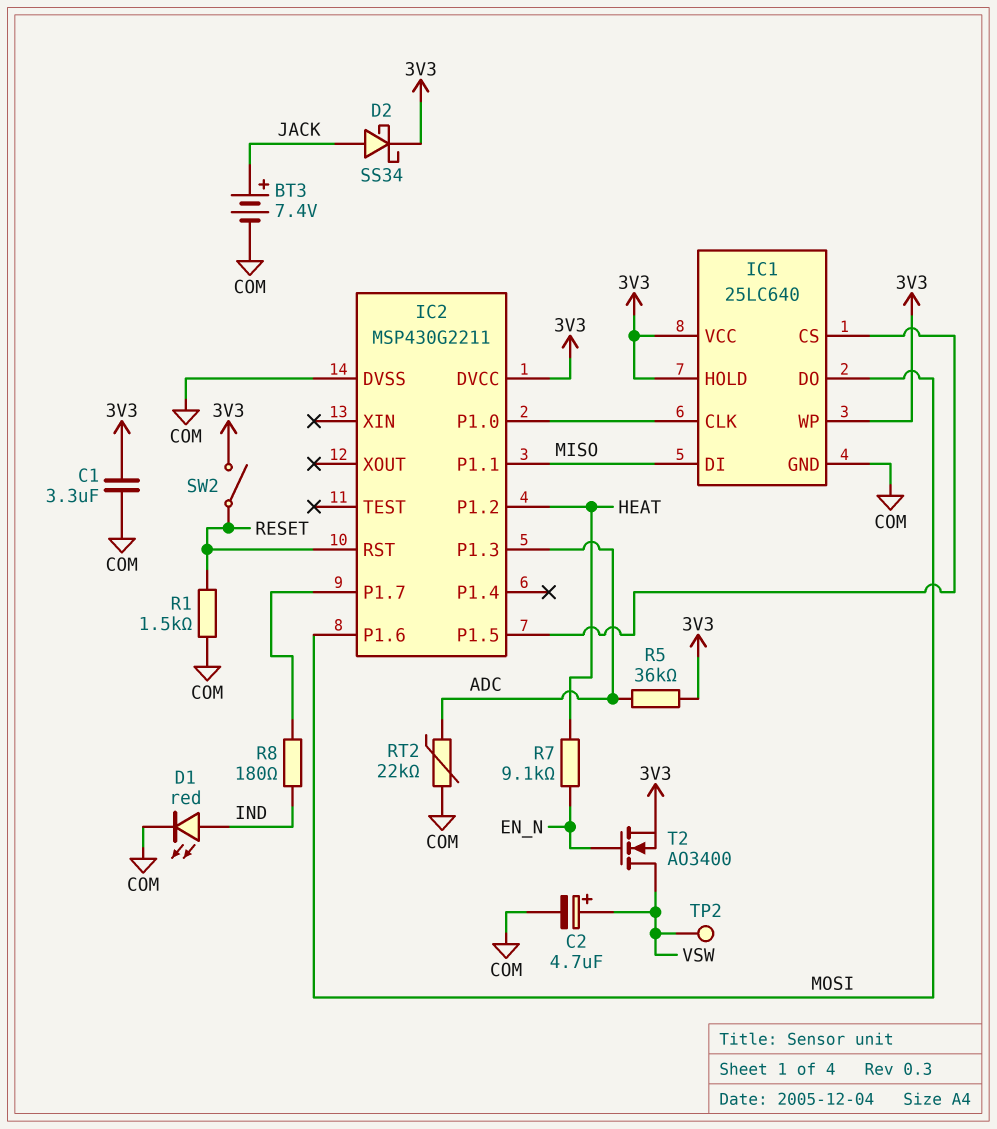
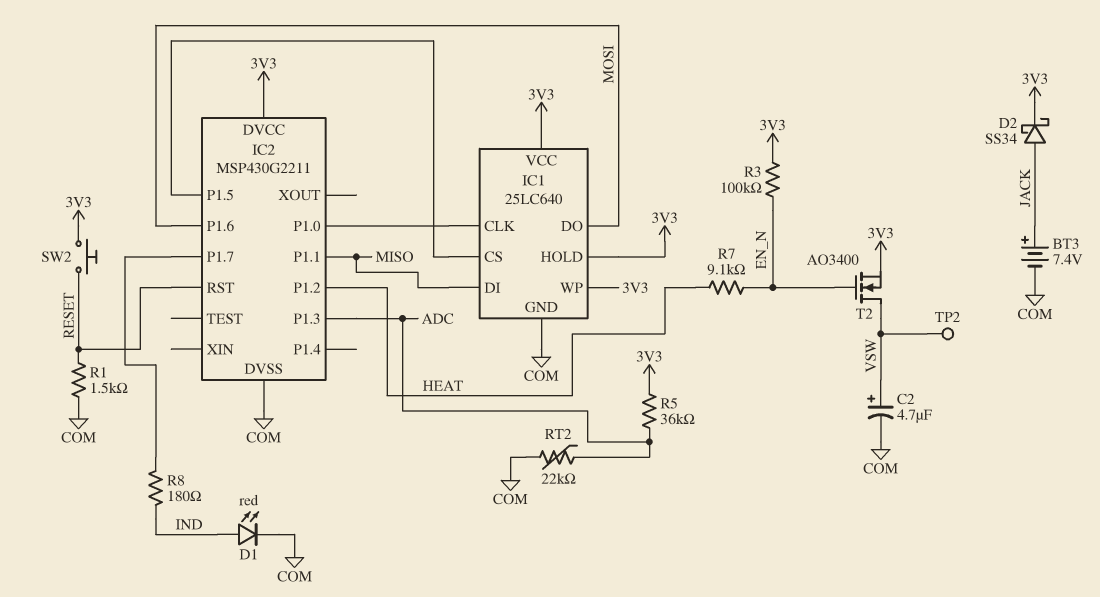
C1: 3.3uF (3V3, COM) -> none
R3: none -> 100k (3V3, EN_N)
SW2: switch (3V3, RESET) -> button (3V3, RESET)

